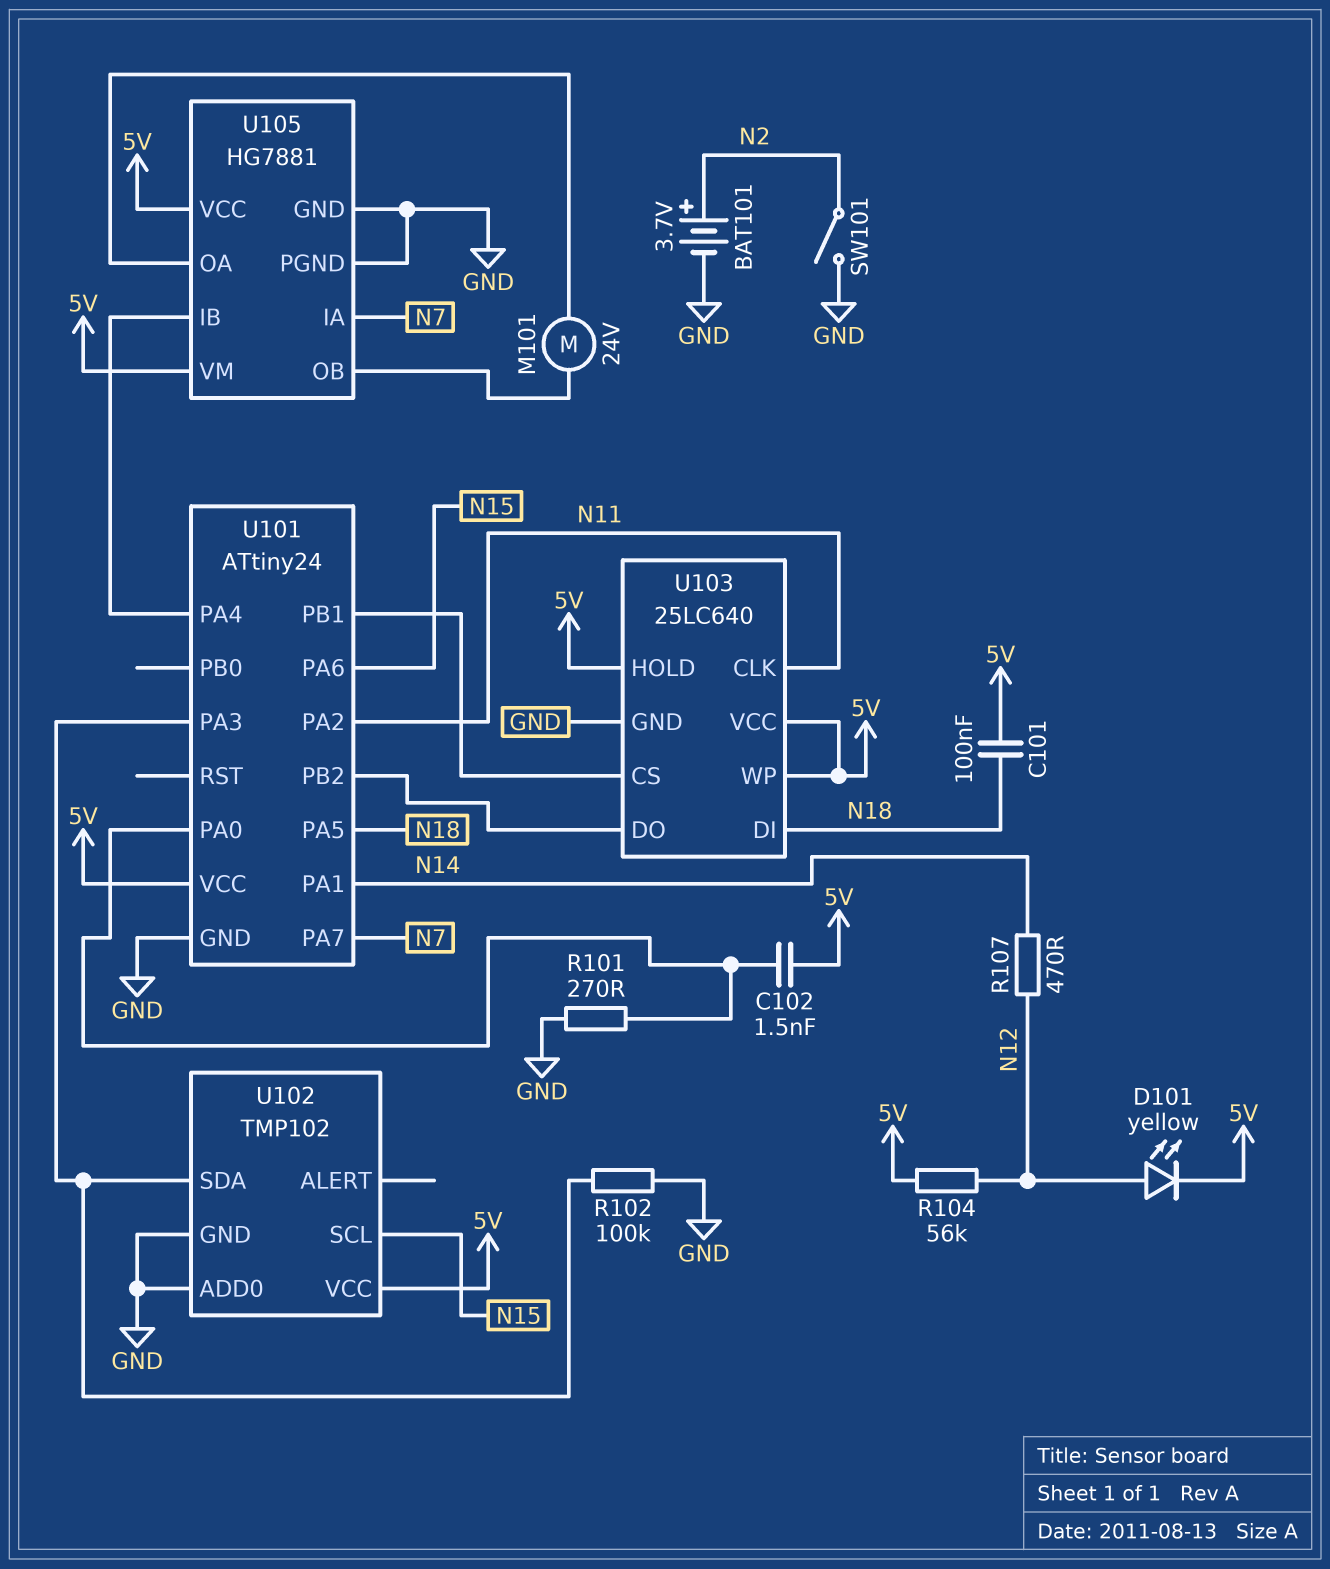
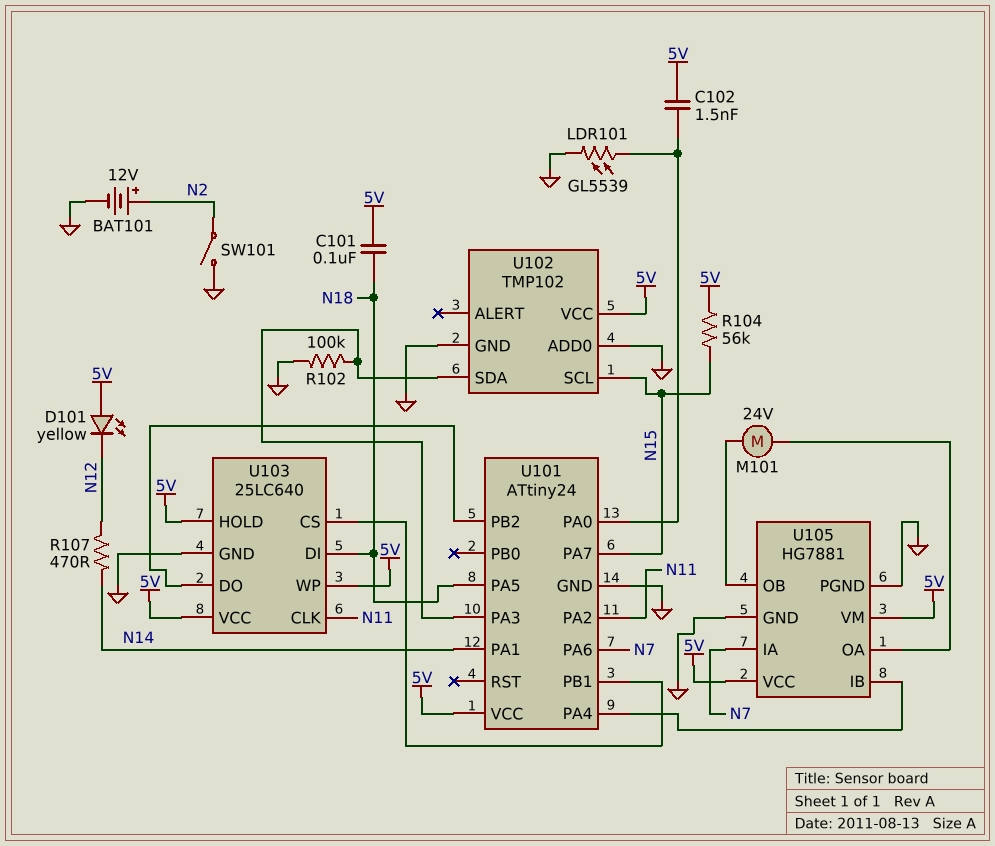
BAT101: 3.7V (plus N2, minus GND) -> 12V (plus N2, minus GND)
D101: LED yellow (A N12, K 5V) -> LED yellow (A 5V, K N12)
LDR101: none -> GL5539 (GND, U101/PA0)
R101: 270 (GND, U101/PA0) -> none
R104: 56k (5V, N12) -> 56k (5V, N15)
U101 pin PA6: N15 -> N7
U101 pin PA7: N7 -> N15

